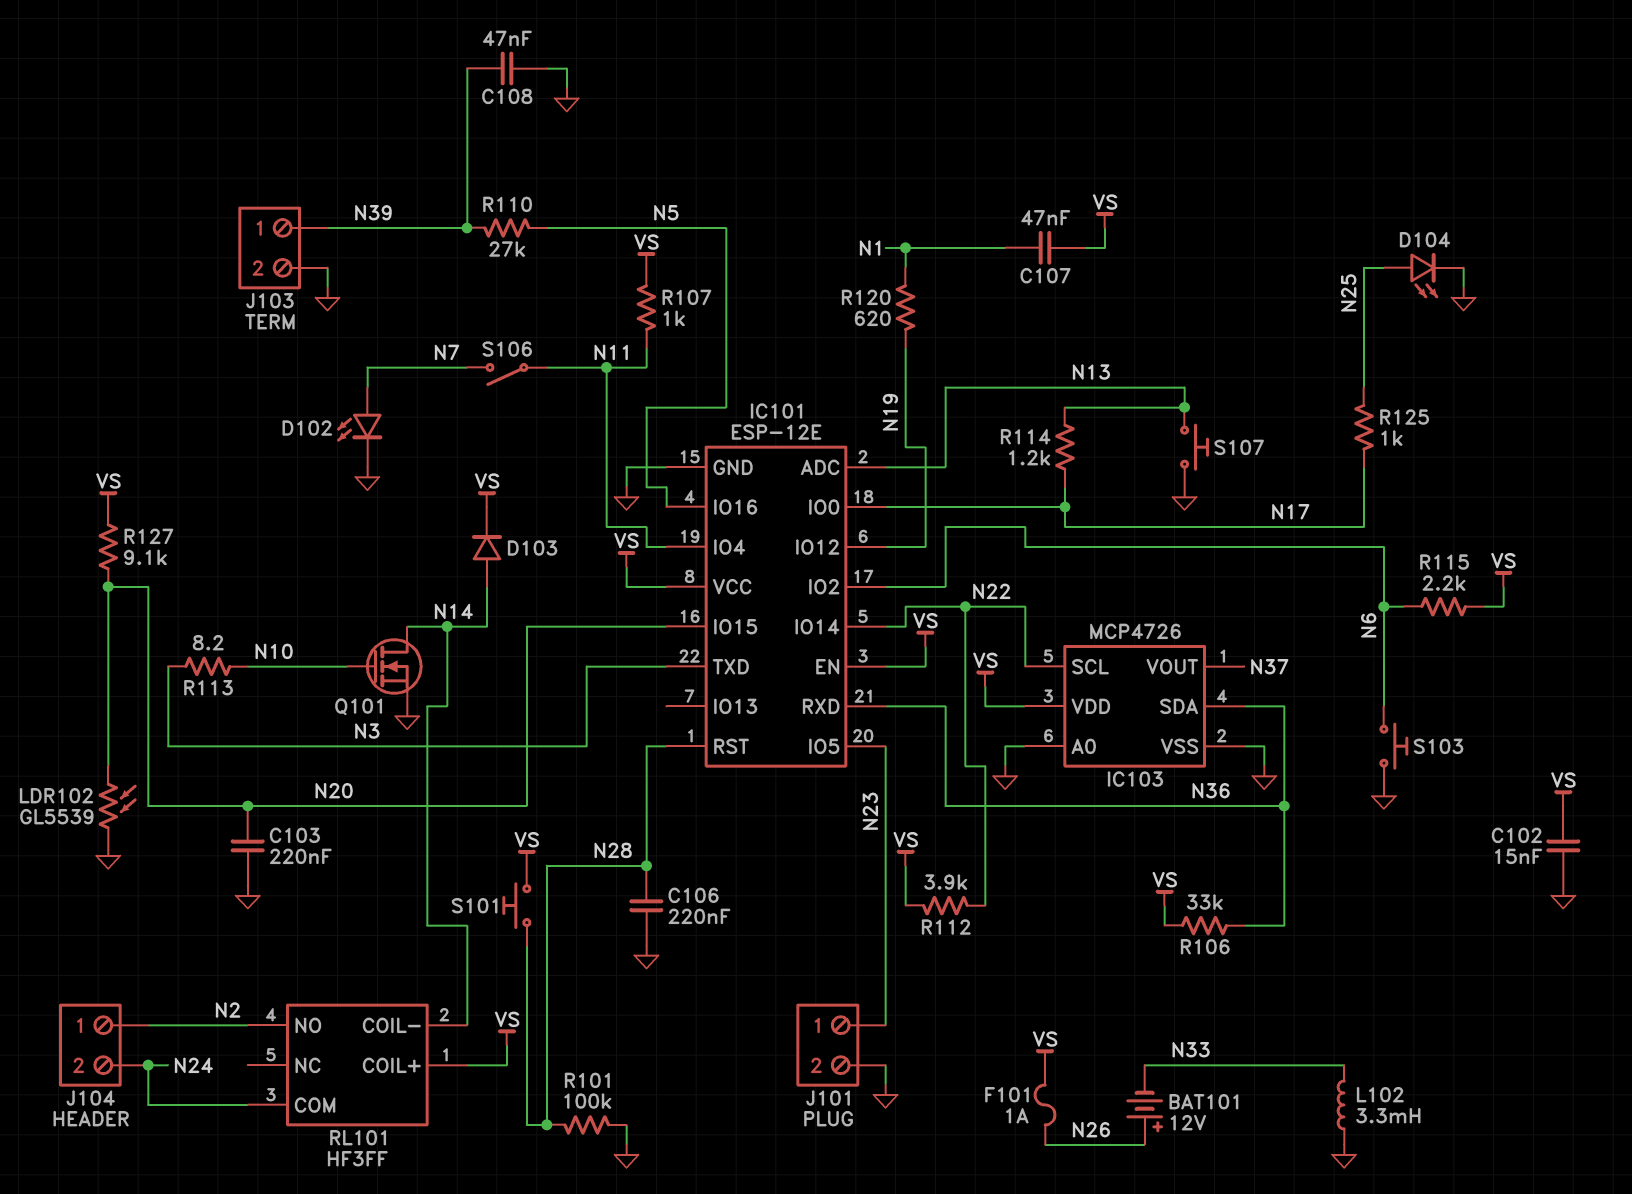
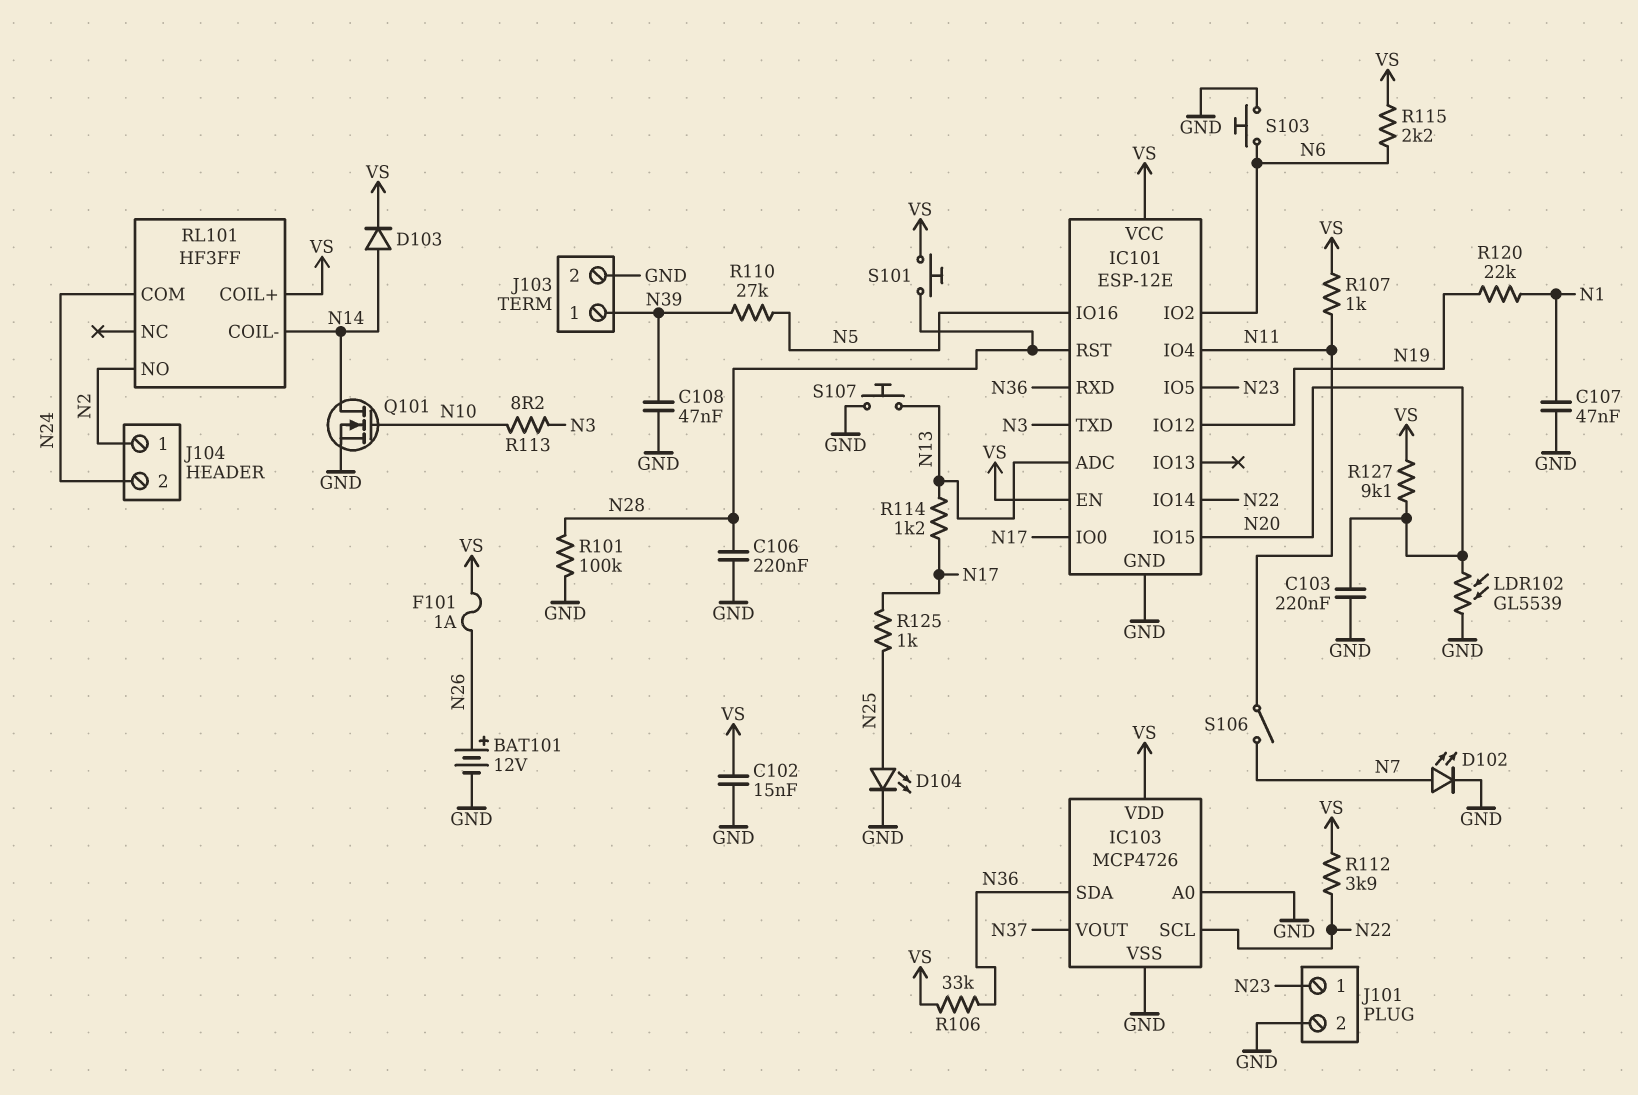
BAT101: 12V (plus N26, minus N33) -> 12V (plus N26, minus GND)
C107: 47nF (N1, VS) -> 47nF (GND, N1)
L102: 3.3mH (GND, N33) -> none
R120: 620 (N1, N19) -> 22k (N1, N19)

